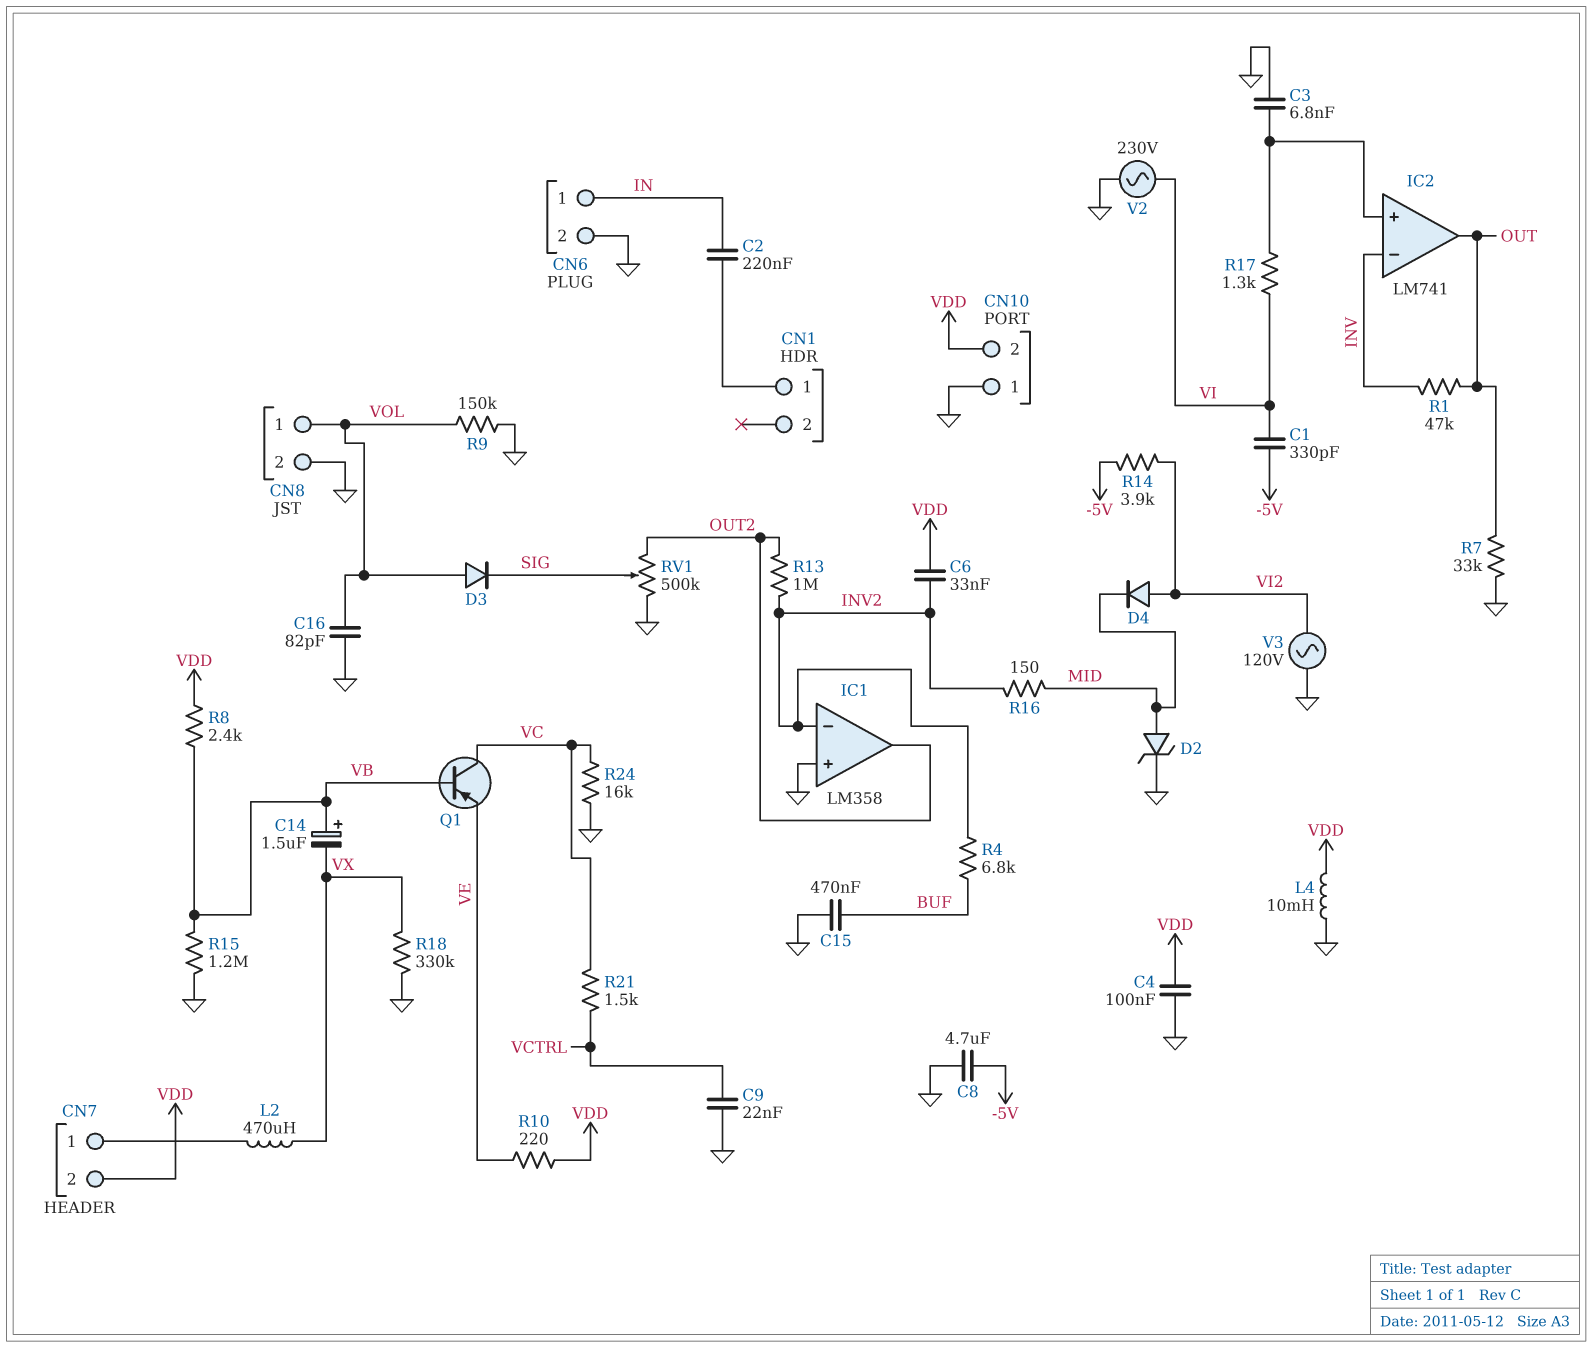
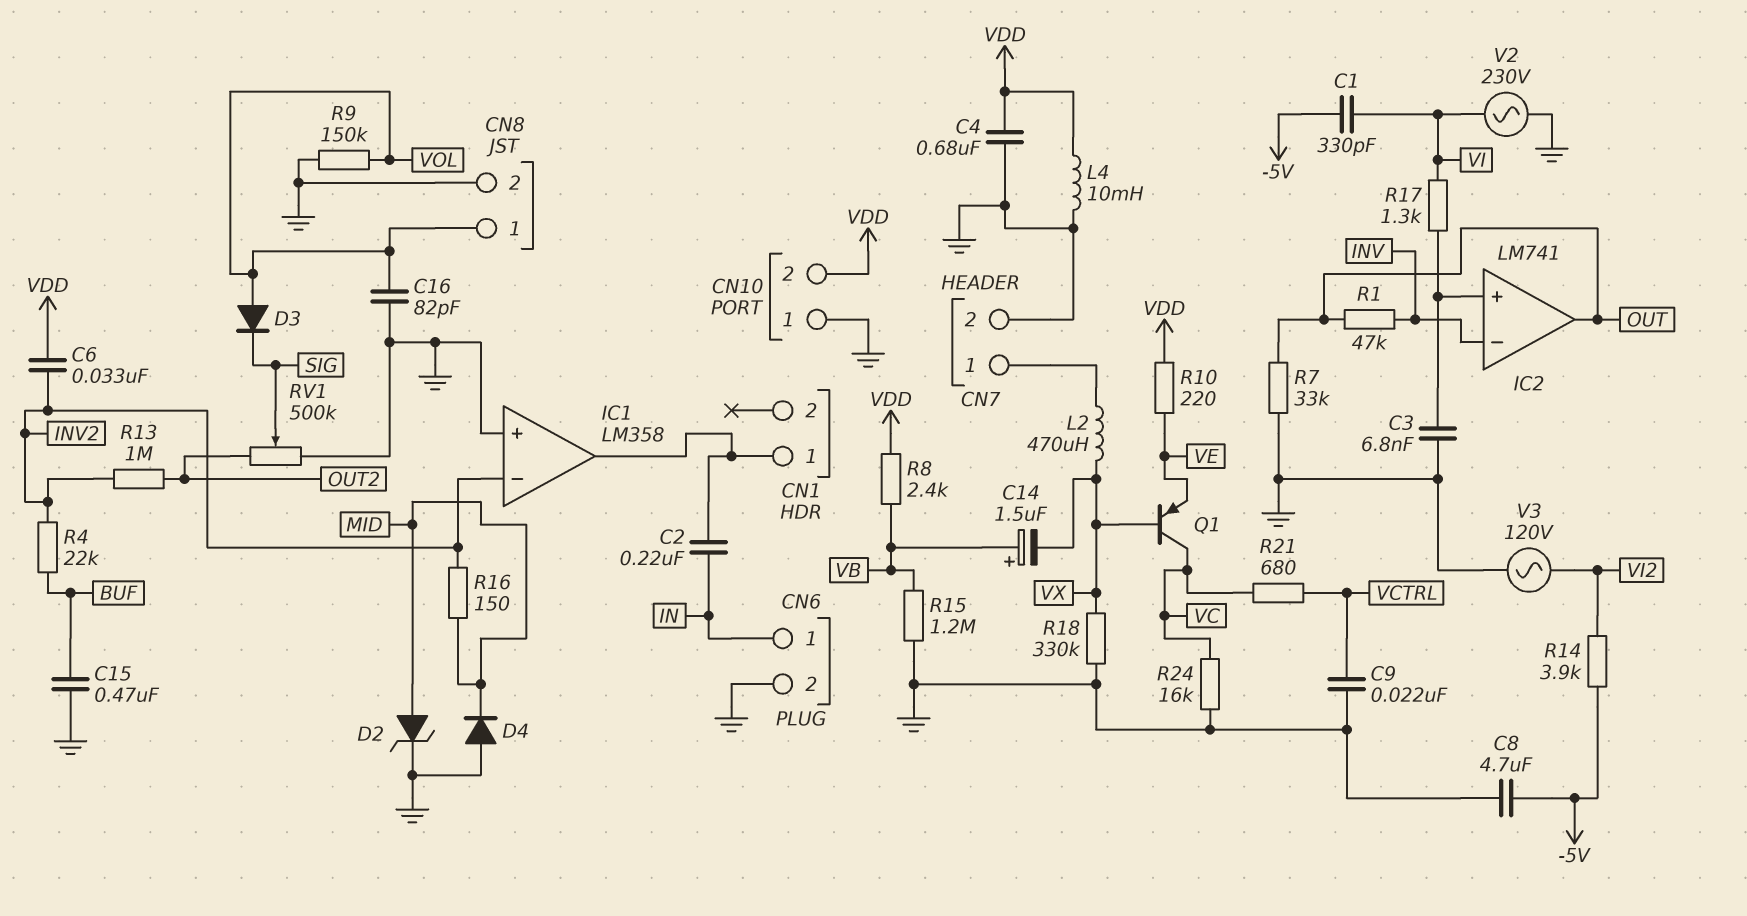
C4: 100nF (GND, VDD) -> 680nF (GND, VDD)
CN7 pin 2: VDD -> GND
D4: diode (A VI2, K MID) -> diode (A GND, K MID)
IC1 pin out: OUT2 -> CN1/1
Q1: PNP (B VB, C VC, E VE) -> PNP (B VX, C VC, E VE)
R4: 6.8k (BUF, INV2) -> 22k (BUF, INV2)
R21: 1.5k (VC, VCTRL) -> 680 (VC, VCTRL)

